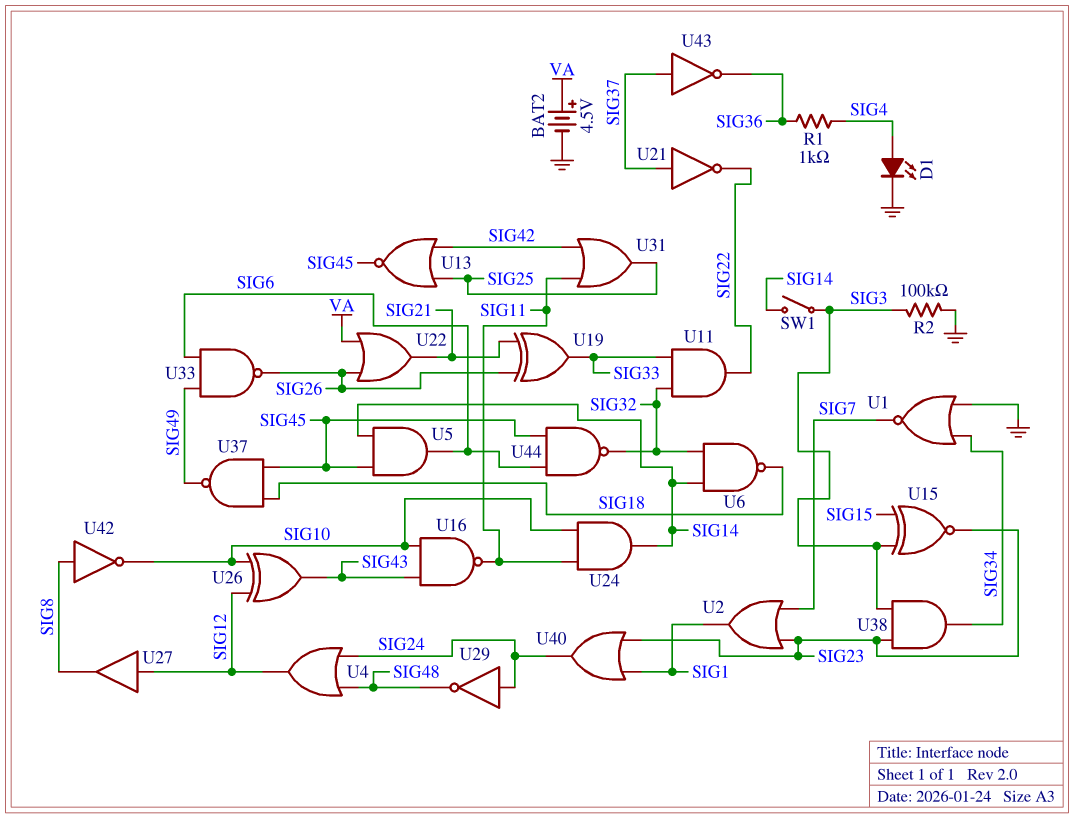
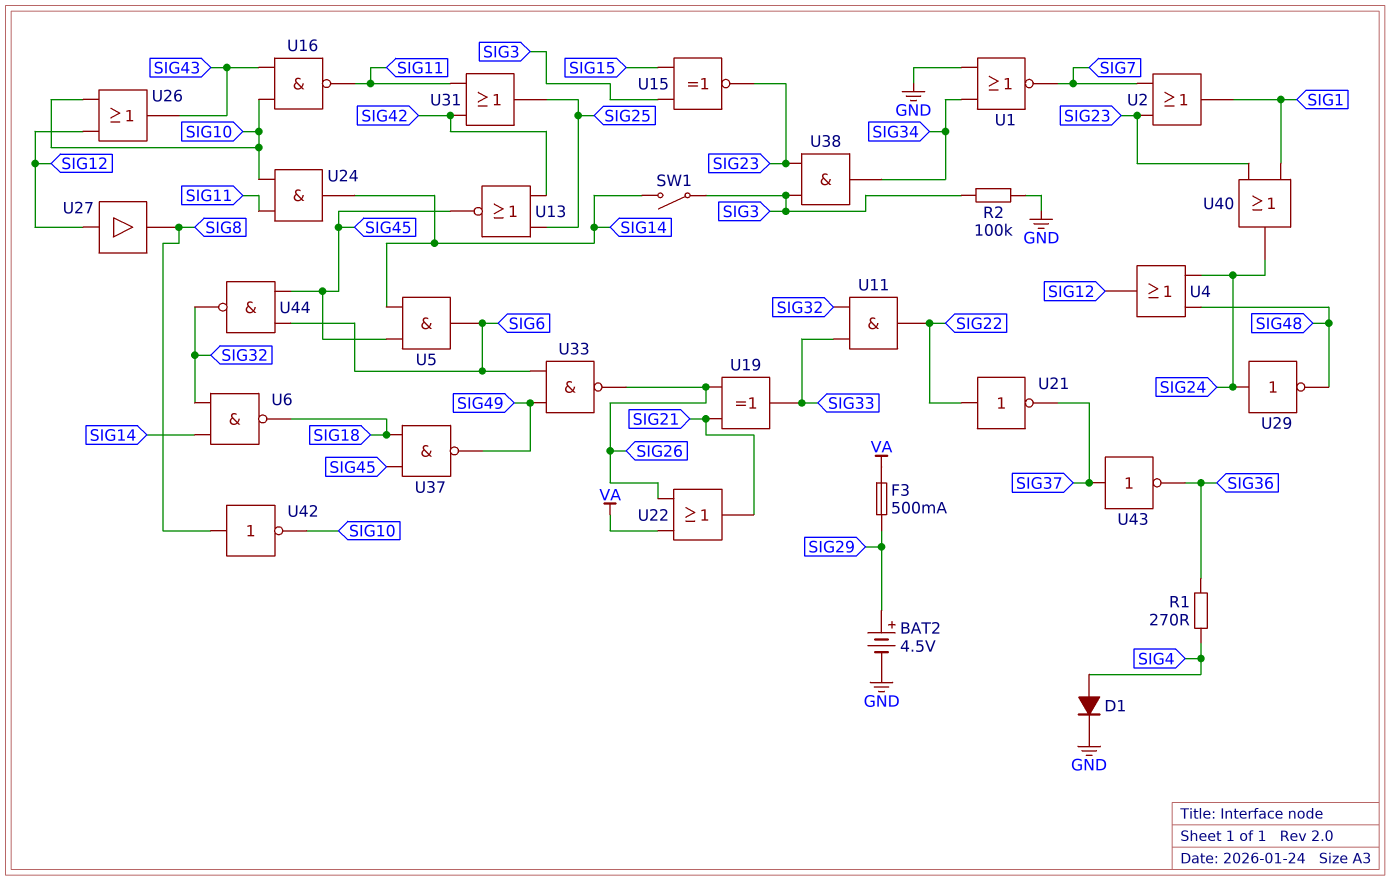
BAT2: 4.5V (plus VA, minus GND) -> 4.5V (plus SIG29, minus GND)
D1: LED (A SIG4, K GND) -> diode (A SIG4, K GND)
F3: none -> 500mA (SIG29, VA)
R1: 1k (SIG4, SIG36) -> 270 (SIG4, SIG36)
U21: NOT (in SIG37, out SIG22) -> NOT (in SIG22, out SIG37)
U26: XOR (in SIG10, in SIG12, out SIG43) -> OR (in SIG10, in SIG12, out SIG43)

